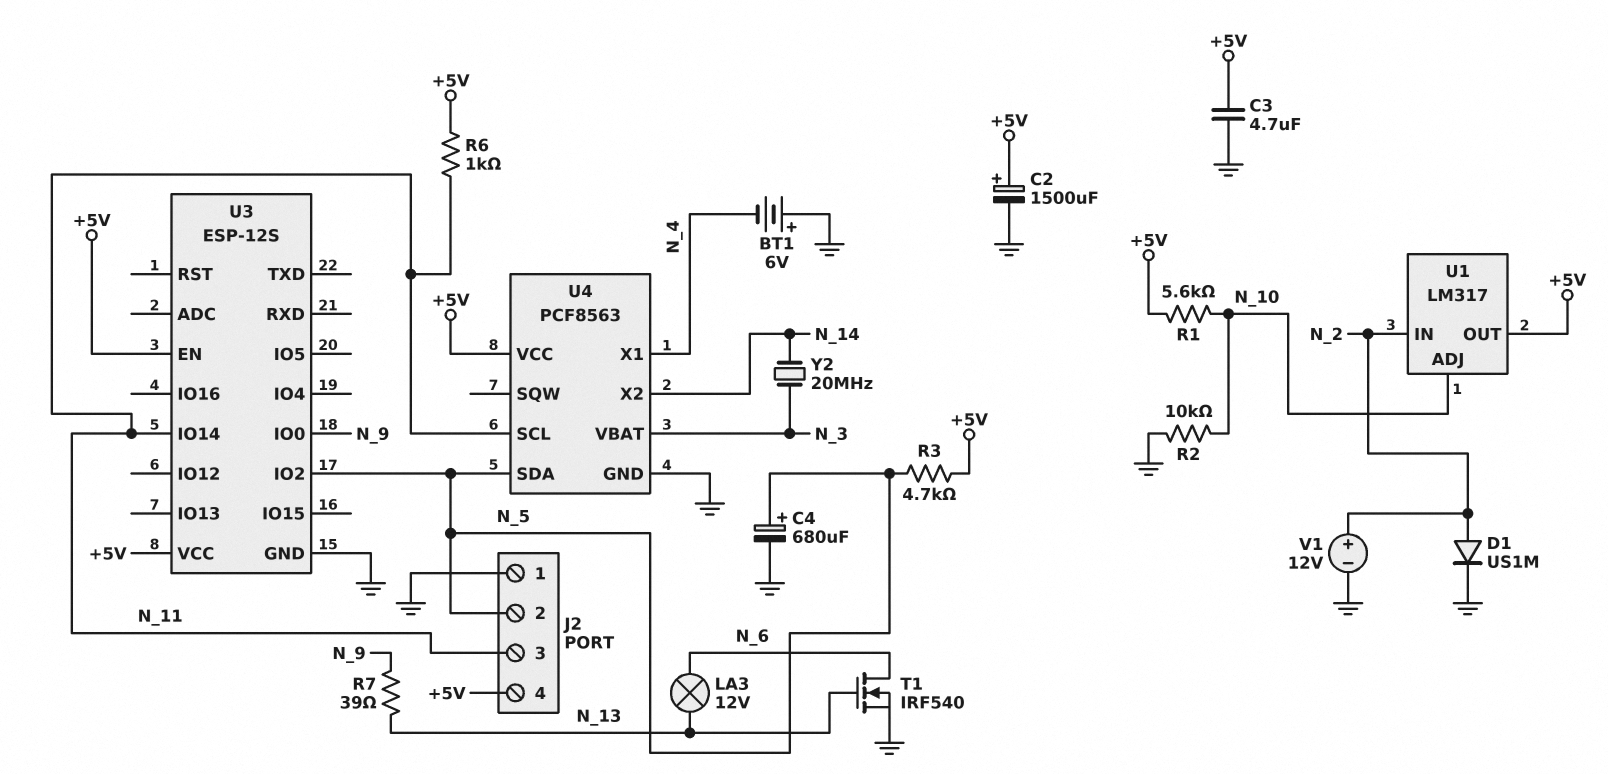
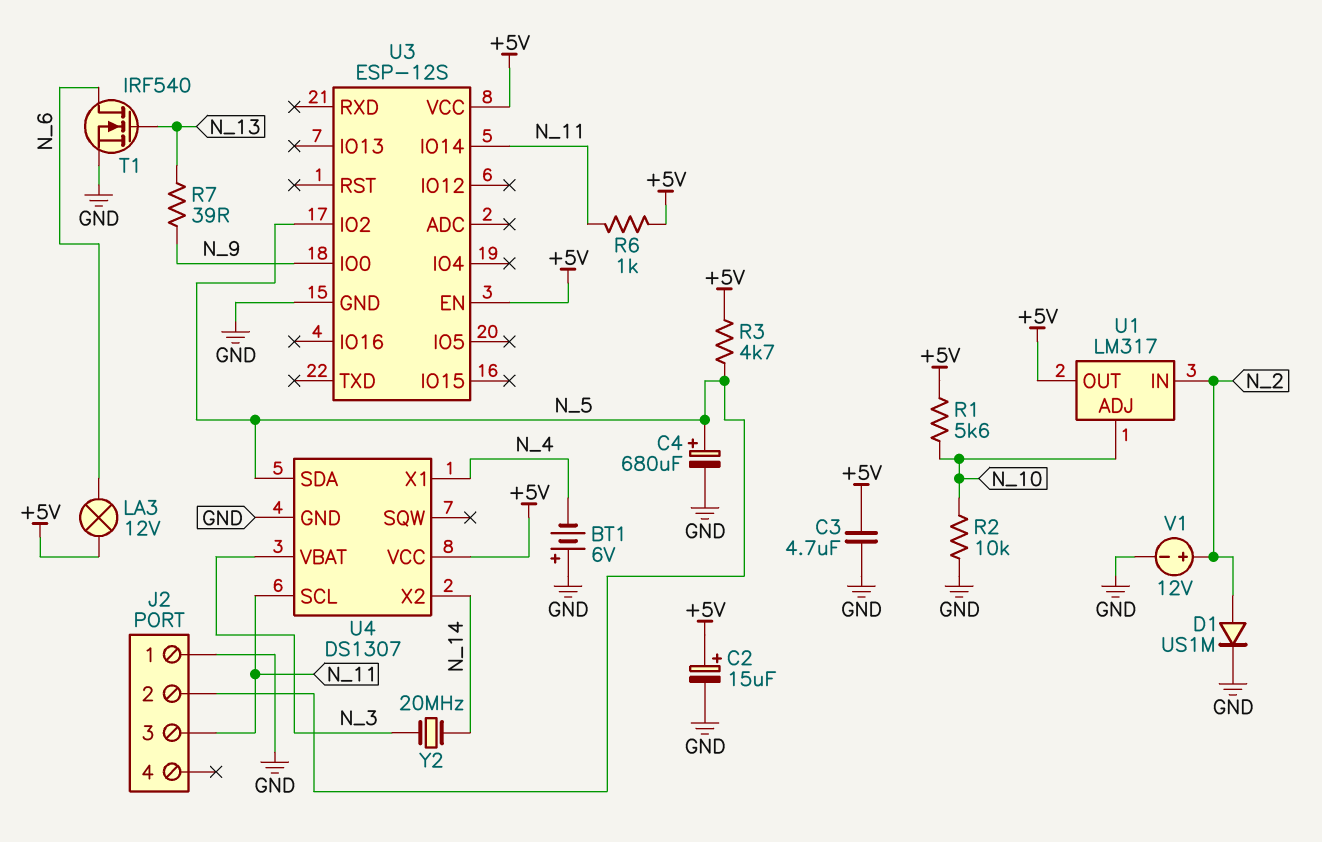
C2: 1500uF (plus +5V, minus GND) -> 15uF (plus +5V, minus GND)
J2 pin 4: +5V -> none
LA3: lamp 12V (N_6, N_13) -> lamp 12V (+5V, N_6)
U4: PCF8563 -> DS1307

